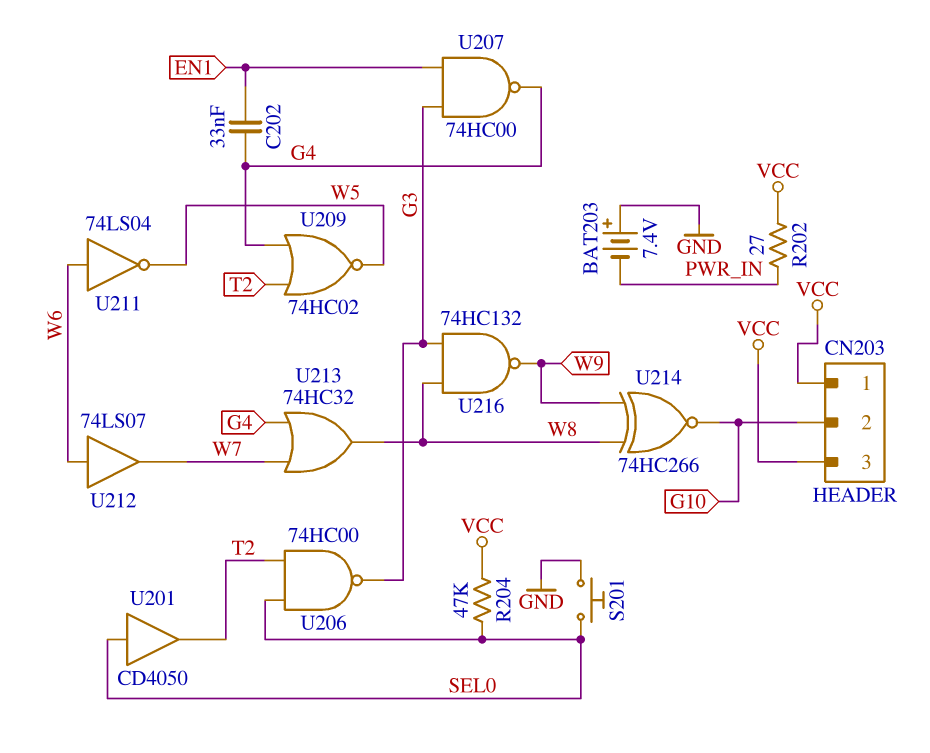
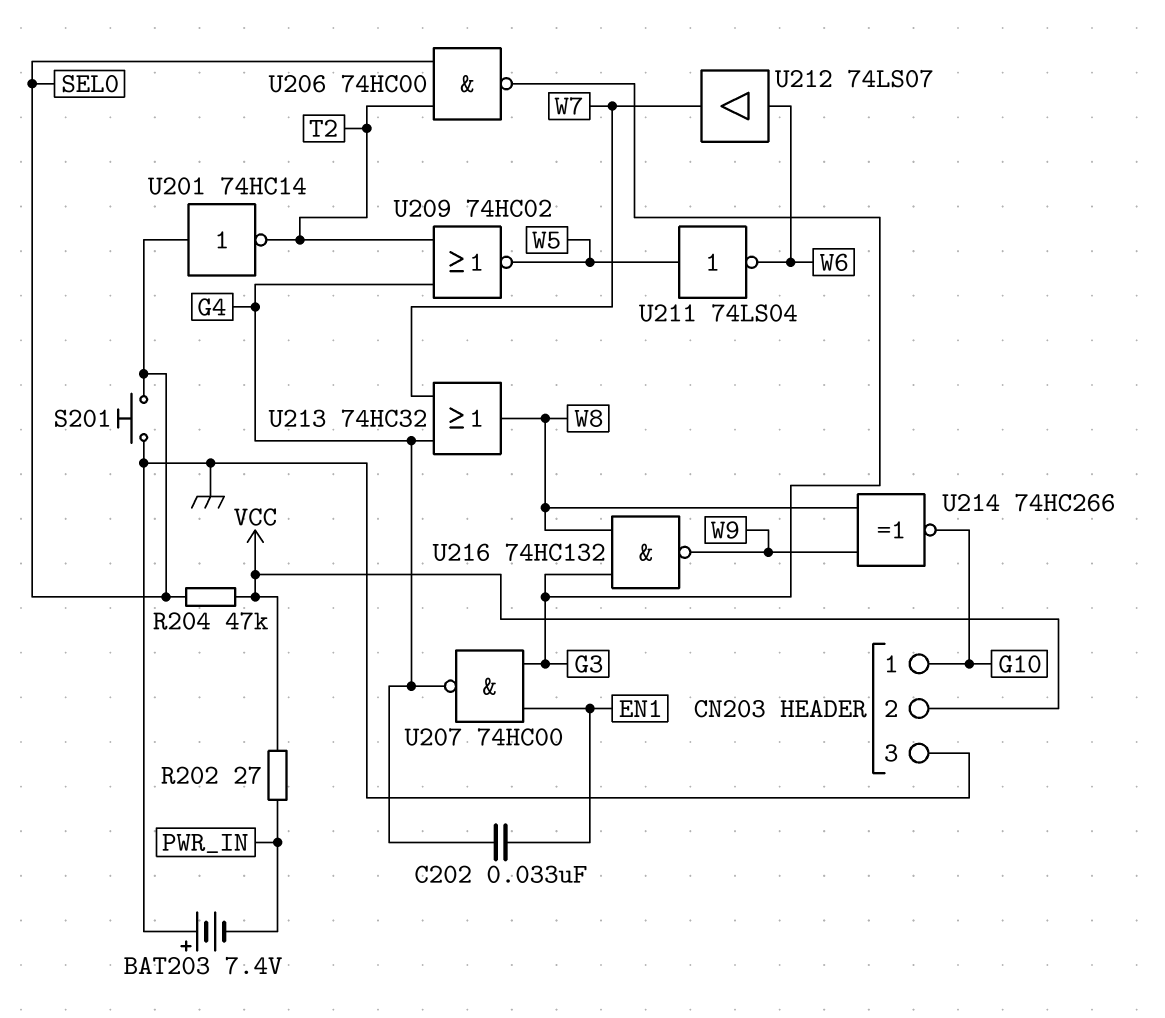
CN203 pin 1: VCC -> G10
CN203 pin 2: G10 -> VCC
CN203 pin 3: VCC -> GND
U201: buffer CD4050 (in SEL0, out T2) -> NOT 74HC14 (in SEL0, out T2)
U211: NOT 74LS04 (in W6, out W5) -> NOT 74LS04 (in W5, out W6)

